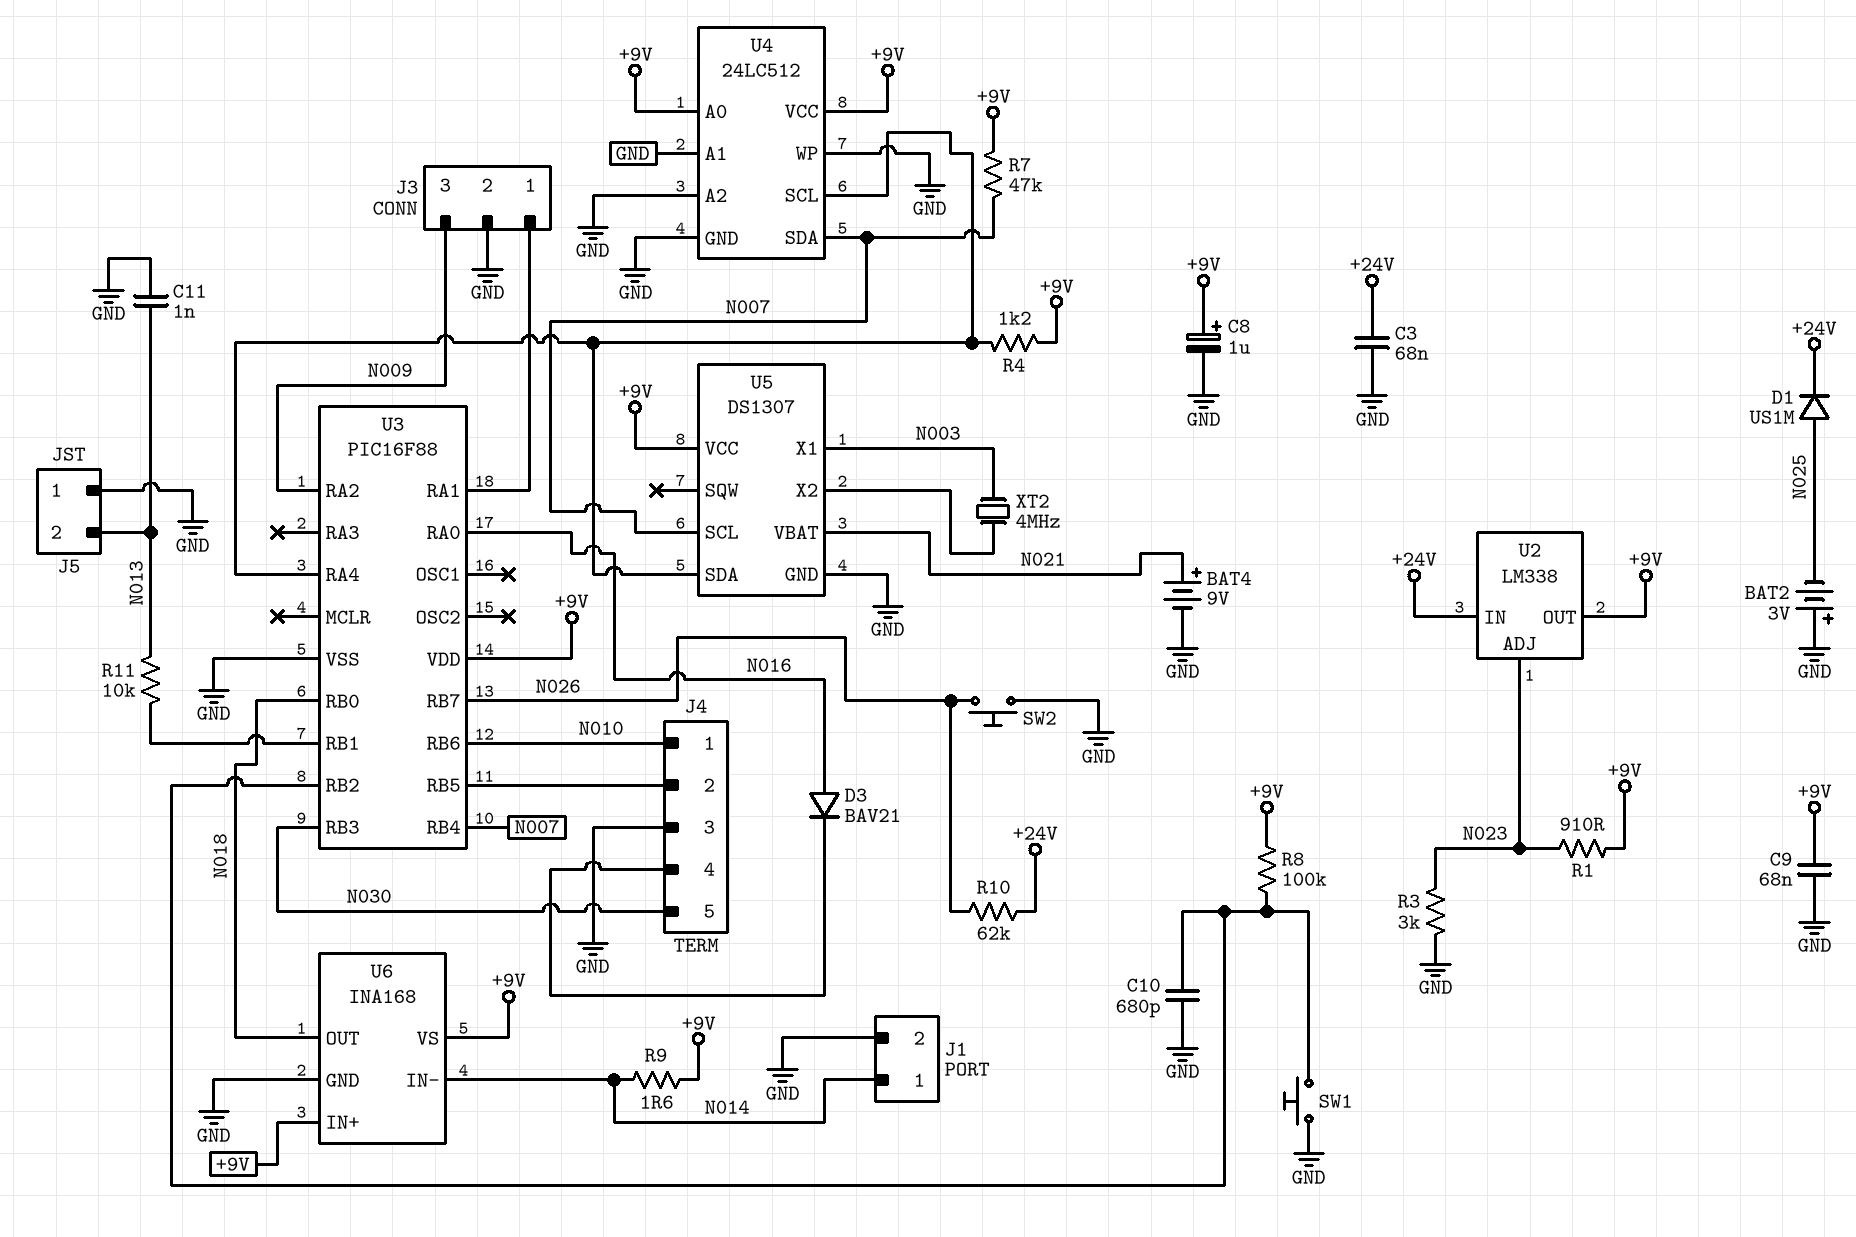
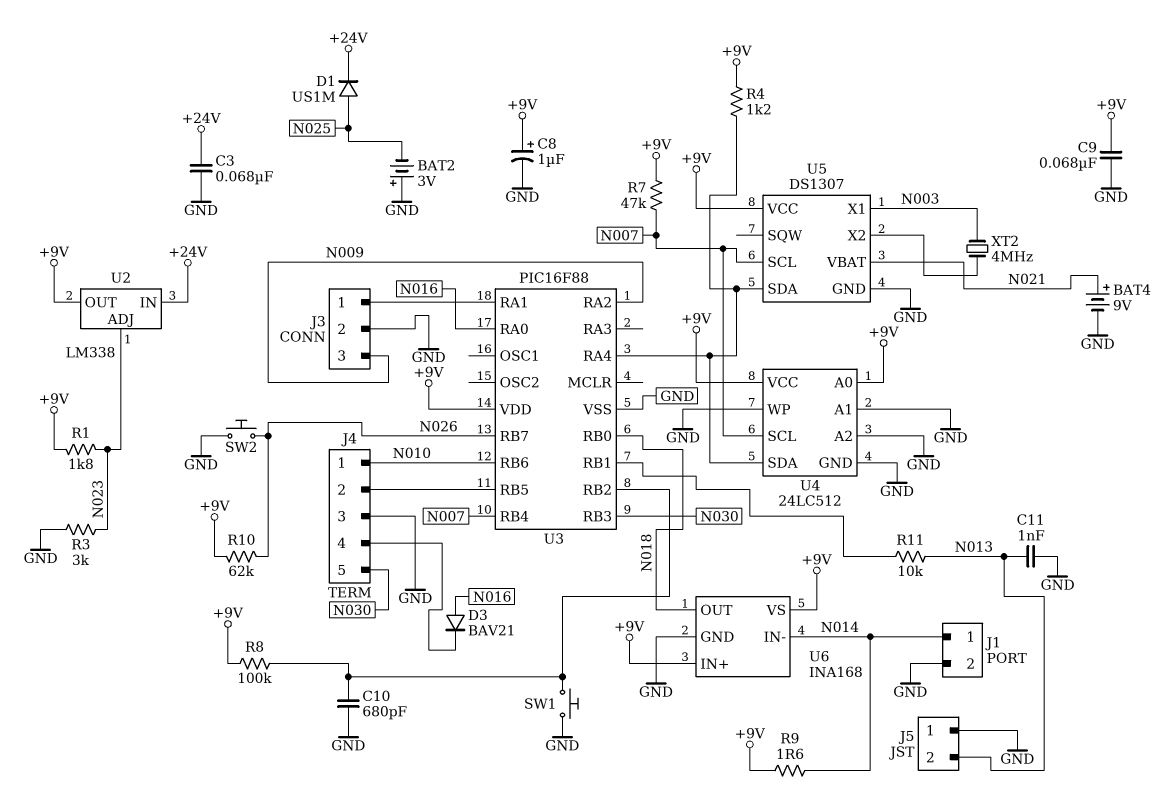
R1: 910 (+9V, N023) -> 1.8k (+9V, N023)
R10: 62k (+24V, N026) -> 62k (+9V, N026)
U4 pin SCL: U3/RA4 -> N007
U4 pin SDA: N007 -> U3/RA4

